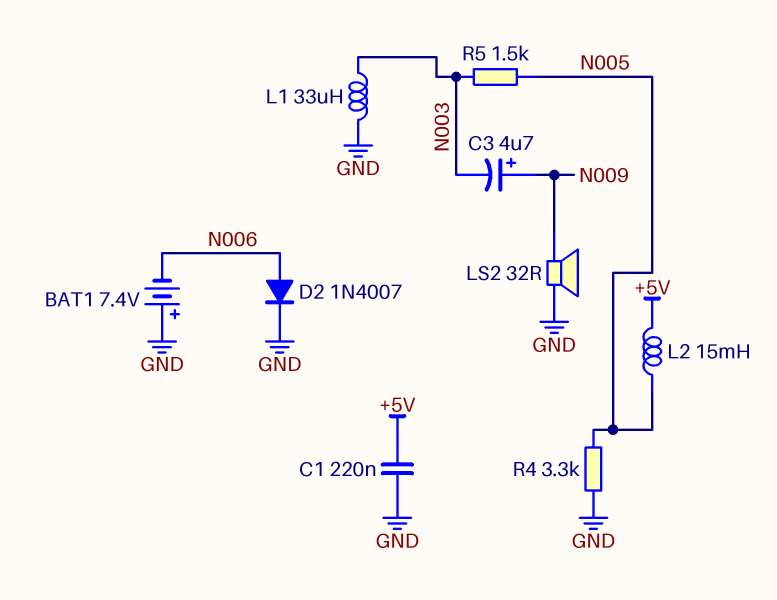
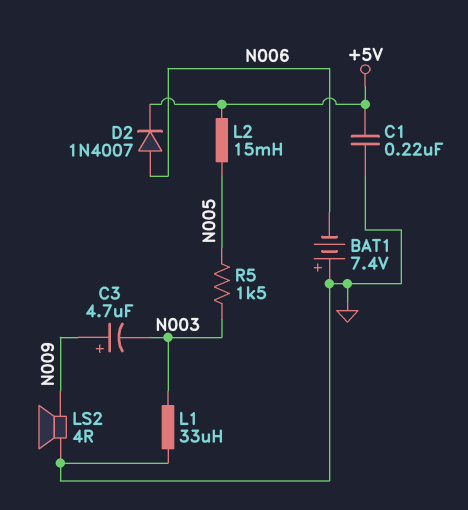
D2: diode 1N4007 (A N006, K GND) -> diode 1N4007 (A N006, K +5V)
LS2: speaker 32R (GND, N009) -> speaker 4R (GND, N009)
R4: 3.3k (GND, N005) -> none

